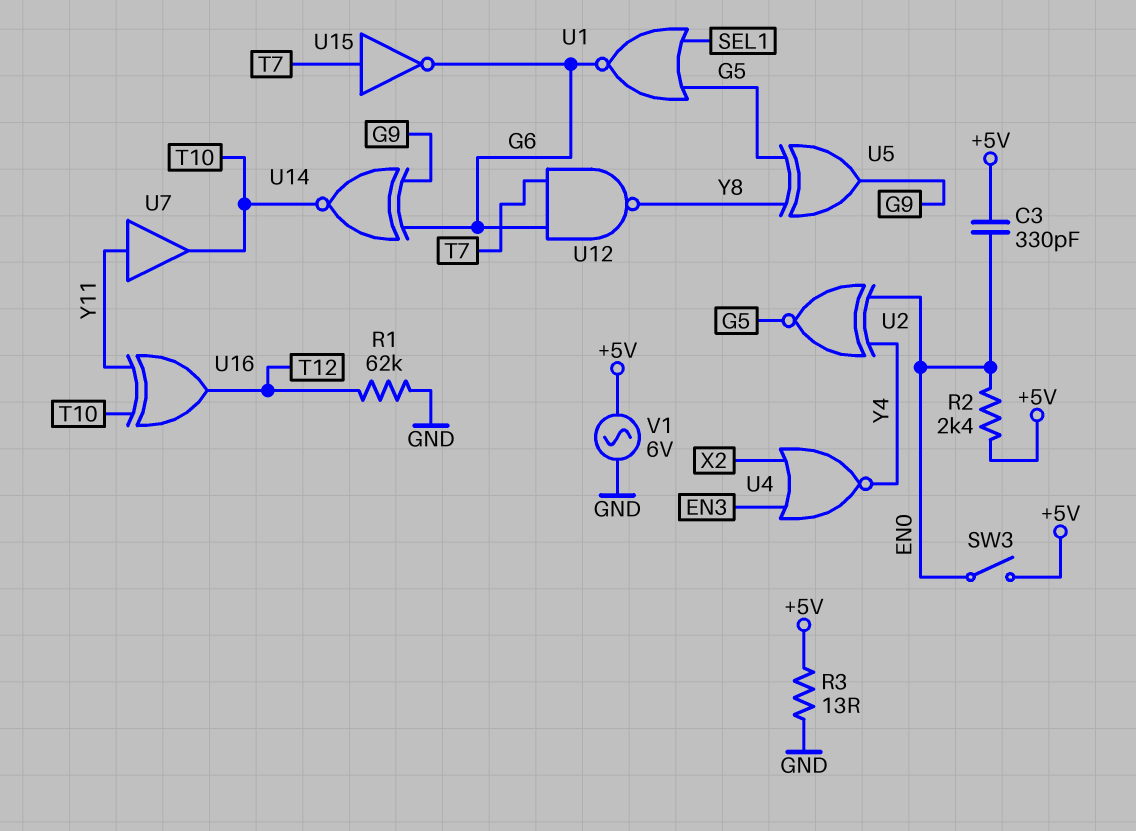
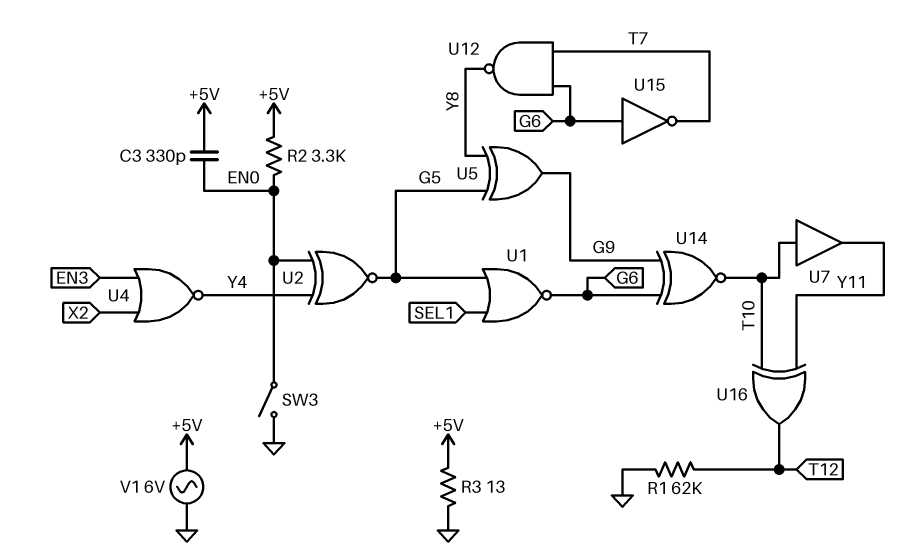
R2: 2.4k (+5V, EN0) -> 3.3k (+5V, EN0)
SW3: switch (+5V, EN0) -> switch (EN0, GND)
U7: buffer (in Y11, out T10) -> buffer (in T10, out Y11)
U15: NOT (in T7, out G6) -> NOT (in G6, out T7)

